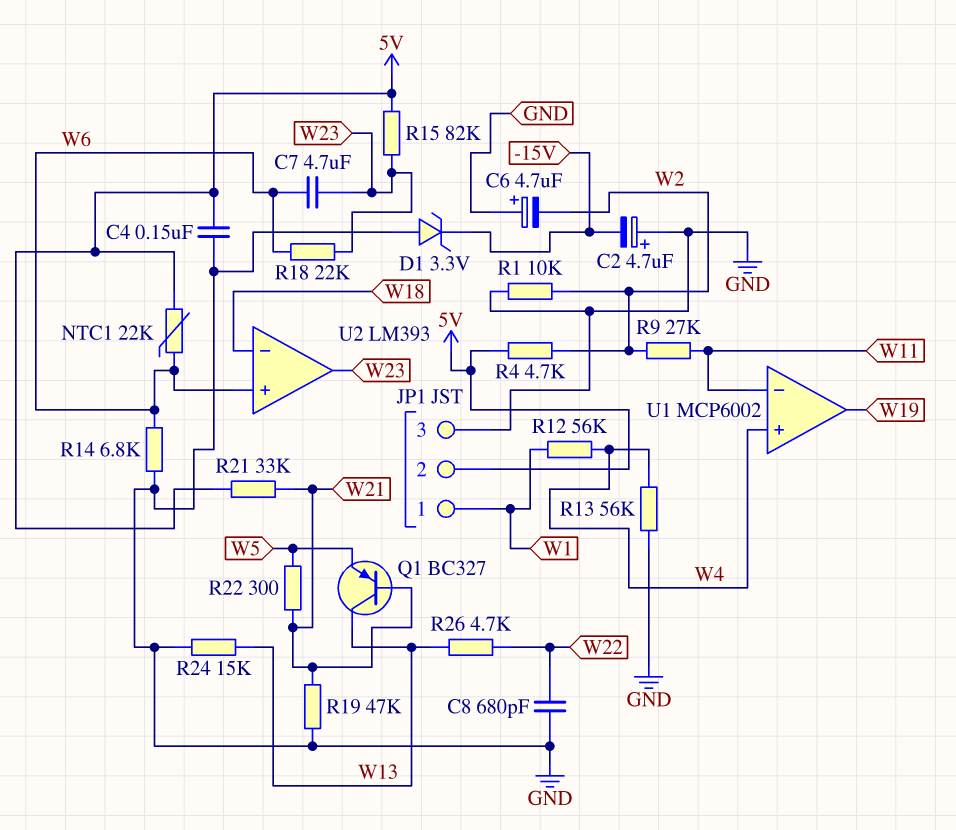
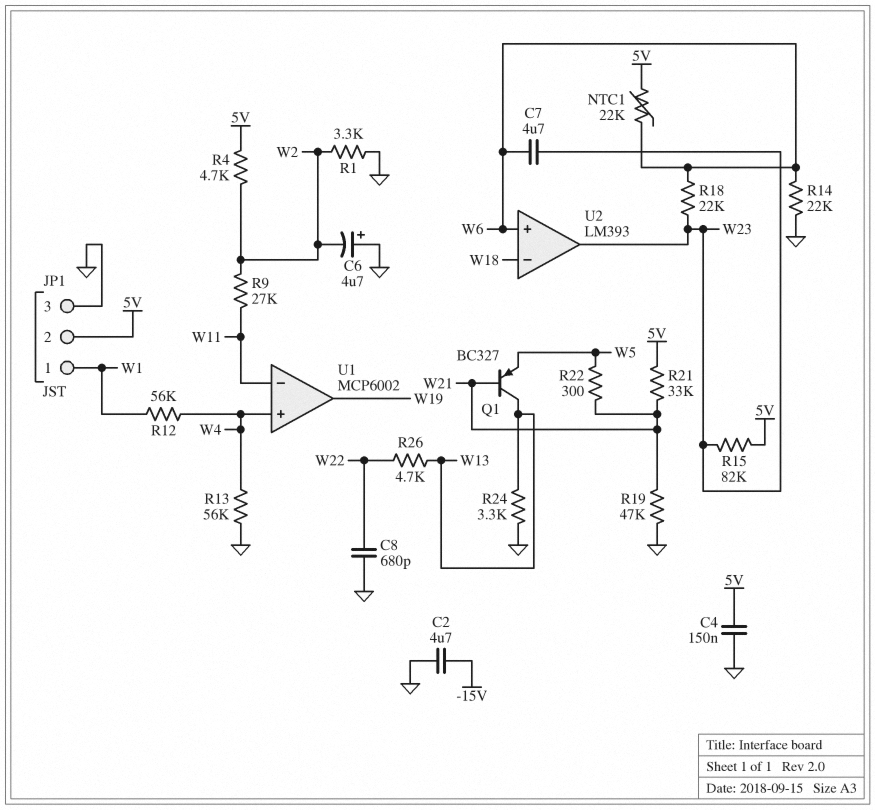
C2: 4.7uF (plus GND, minus -15V) -> 4.7uF (-15V, GND)
D1: zener 3.3V (A GND, K -15V) -> none
R1: 10k (GND, W2) -> 3.3k (GND, W2)
R14: 6.8k (GND, W6) -> 22k (GND, W6)
R24: 15k (GND, W13) -> 3.3k (GND, W13)

